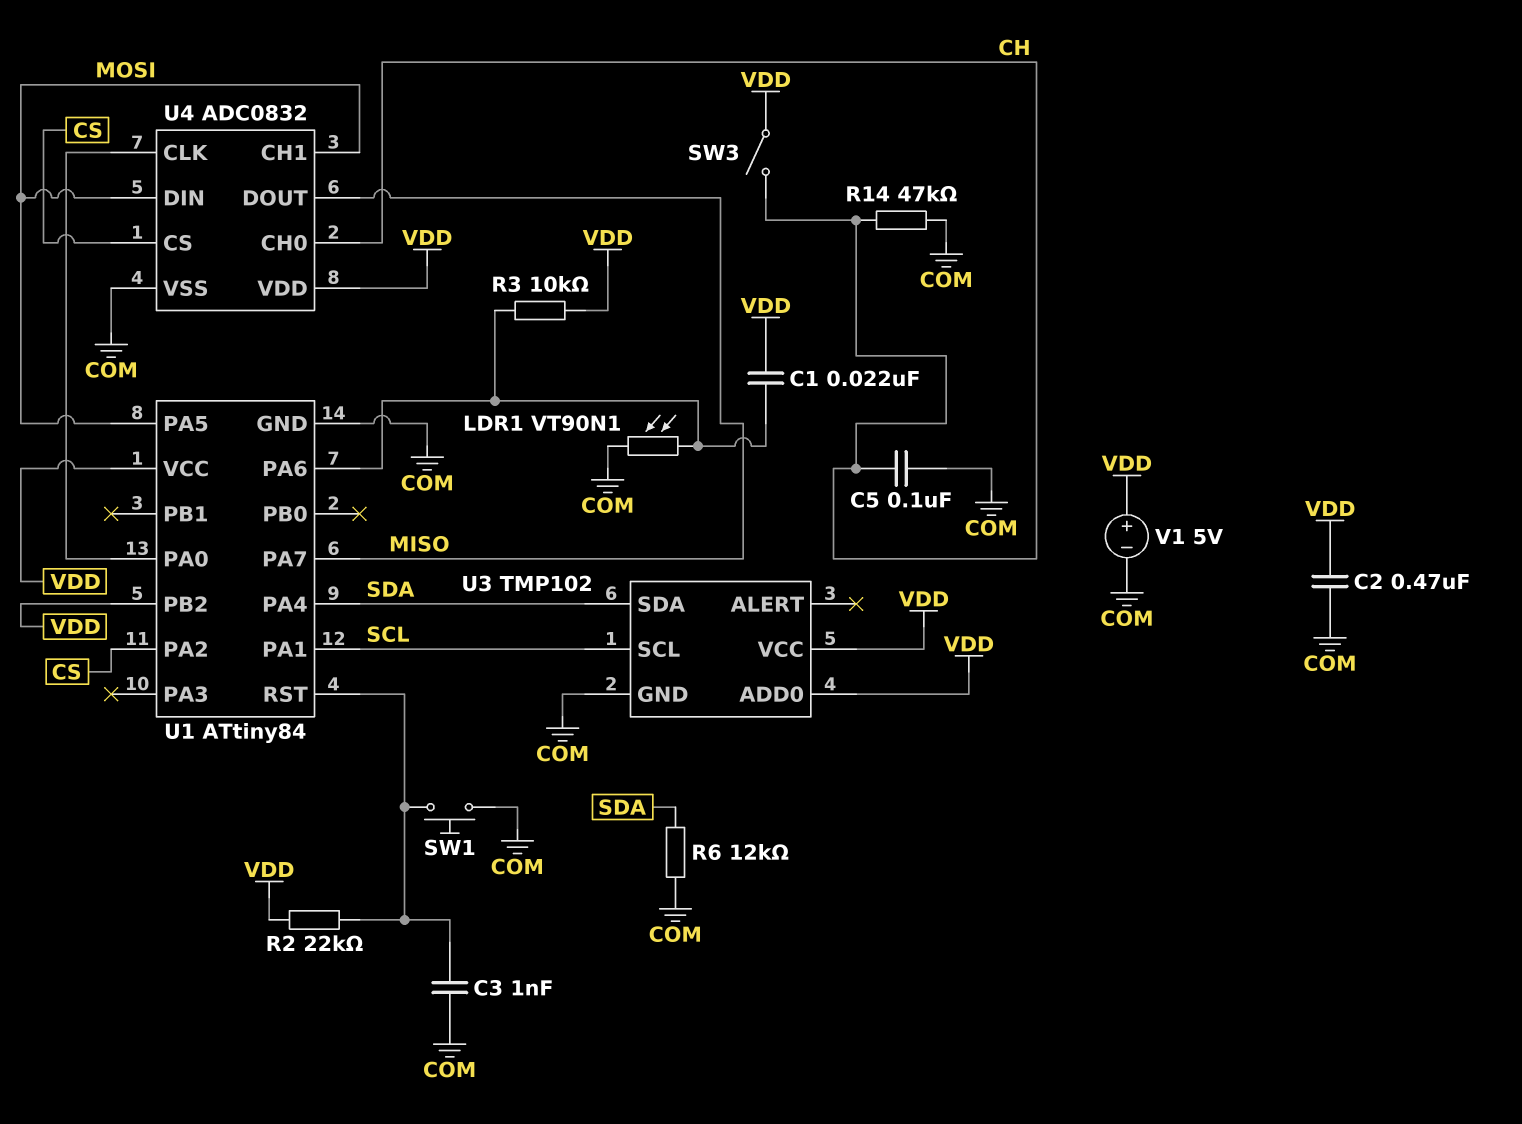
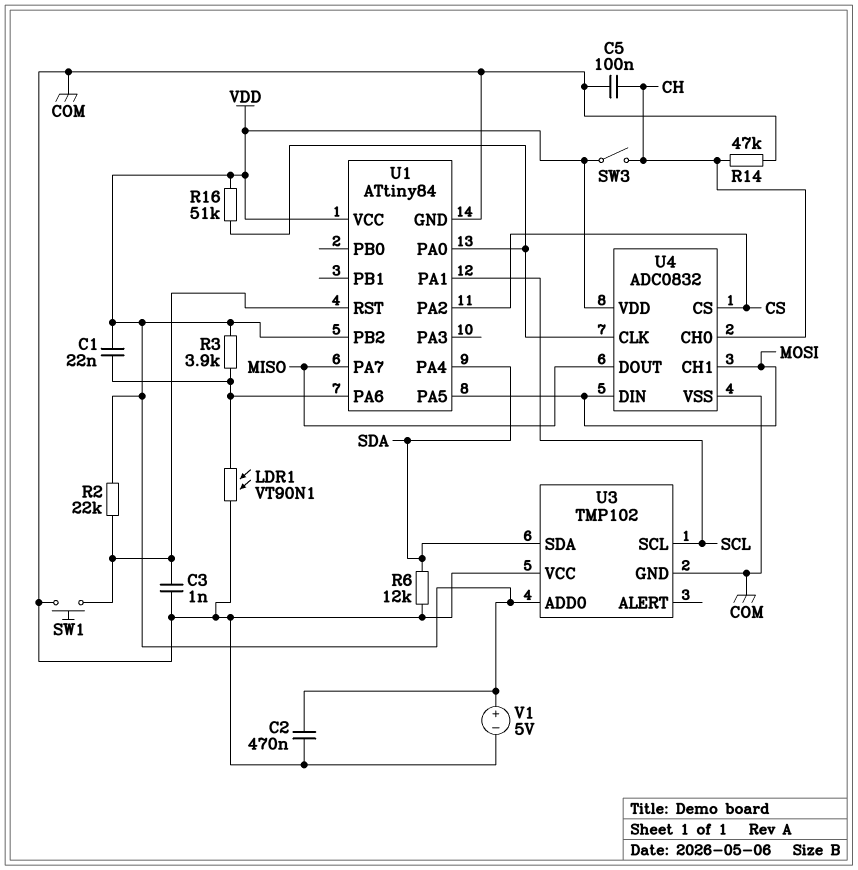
R3: 10k (U1/PA6, VDD) -> 3.9k (U1/PA6, VDD)
R16: none -> 51k (U1/PA0, VDD)
U3 pin VCC: VDD -> COM

